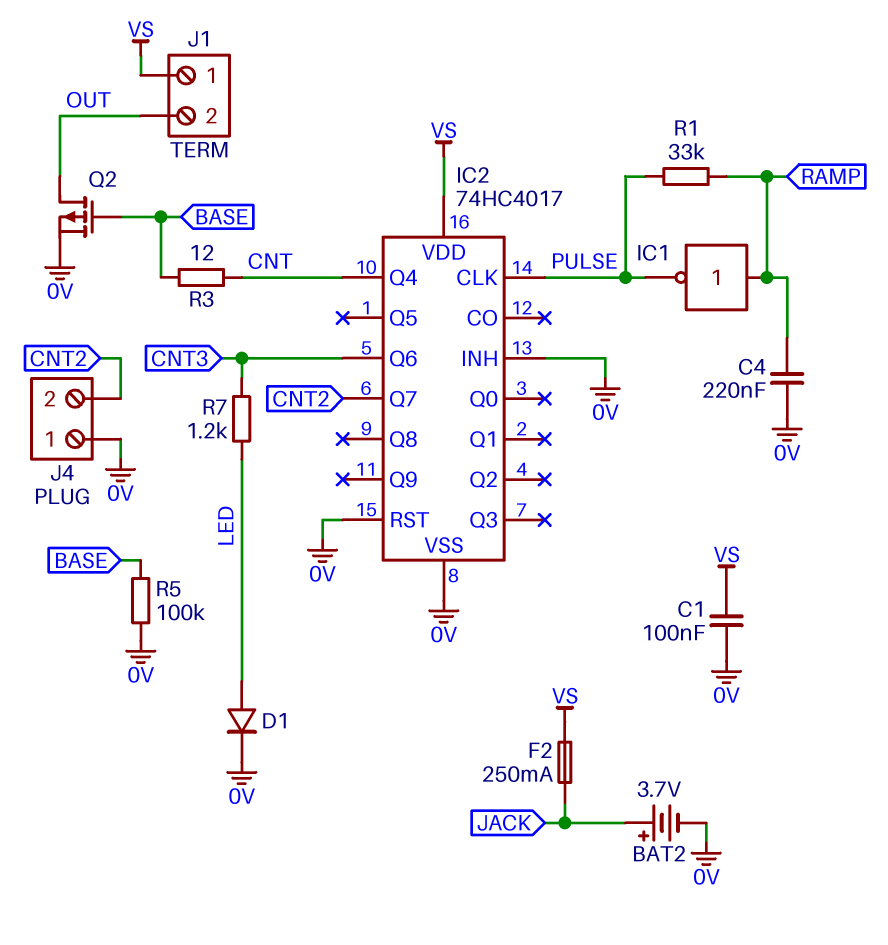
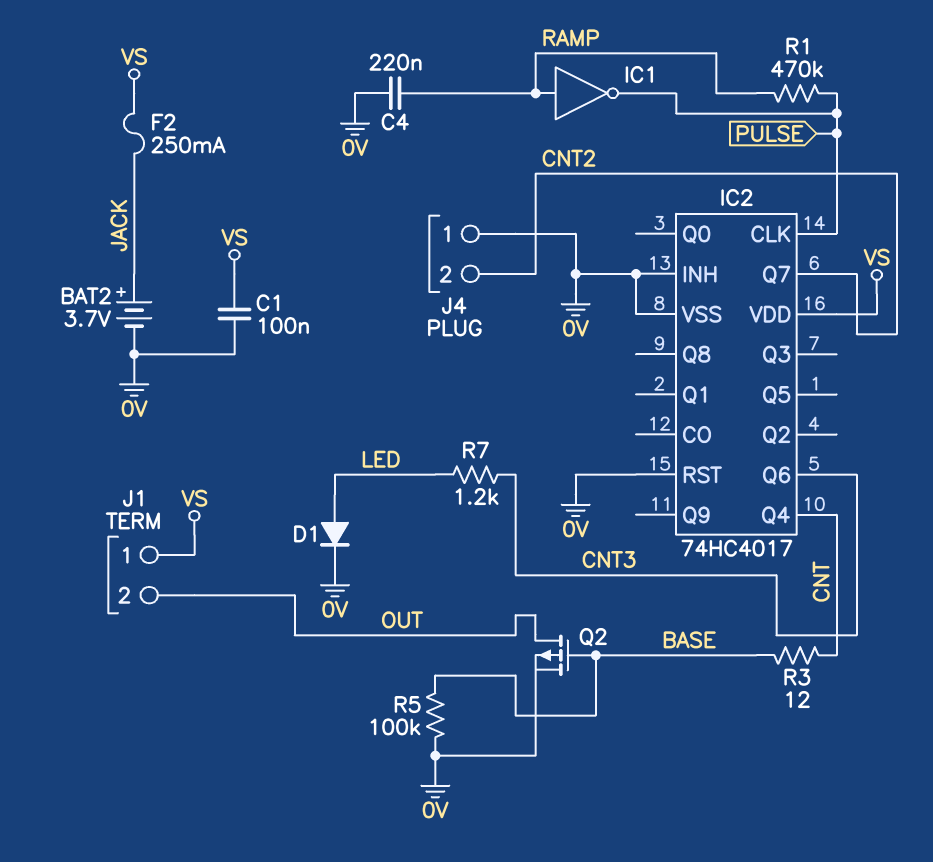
R1: 33k (PULSE, RAMP) -> 470k (PULSE, RAMP)

